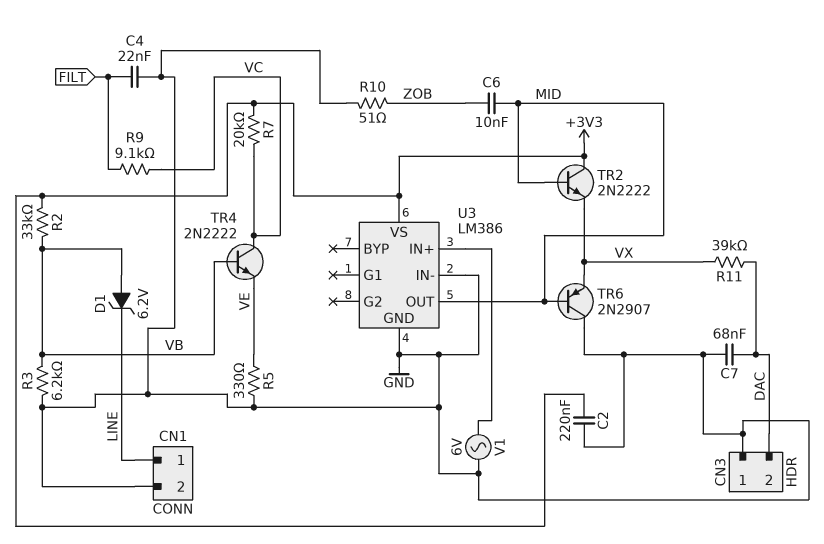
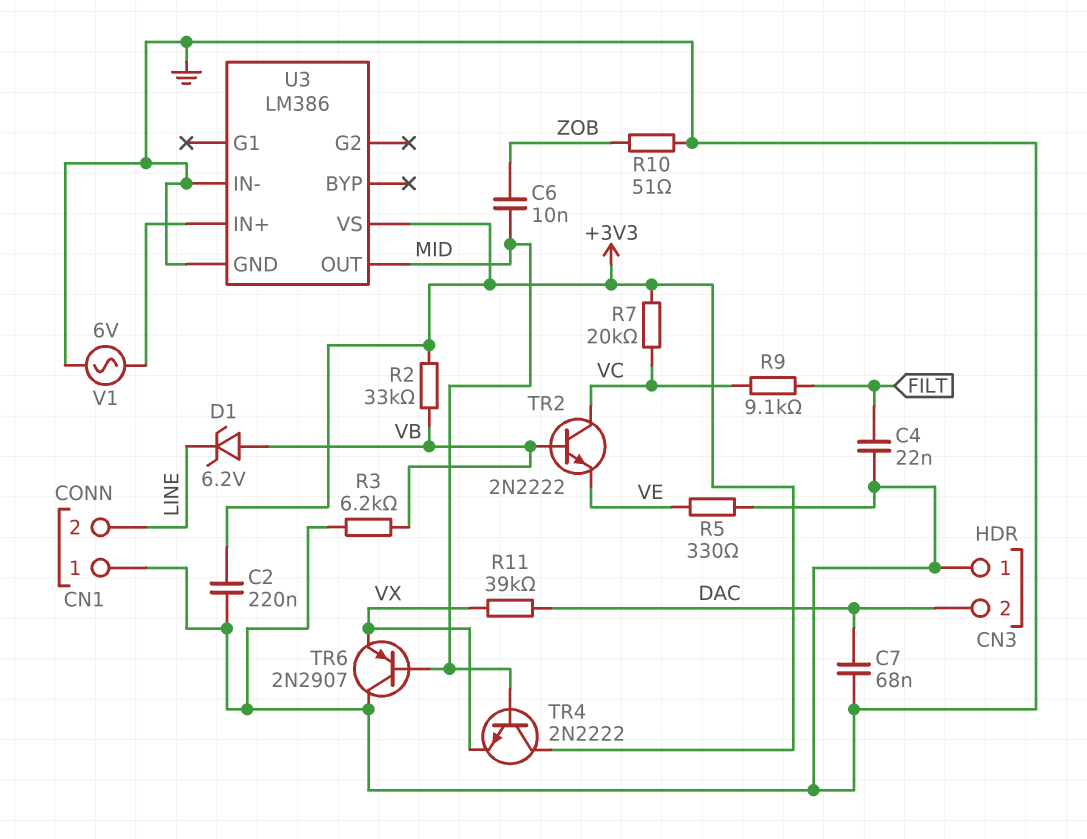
CN1 pin 1: LINE -> GND
CN1 pin 2: GND -> LINE
TR2: NPN 2N2222 (B MID, C +3V3, E VX) -> NPN 2N2222 (B VB, C VC, E VE)
TR4: NPN 2N2222 (B VB, C VC, E VE) -> NPN 2N2222 (B MID, C +3V3, E VX)

